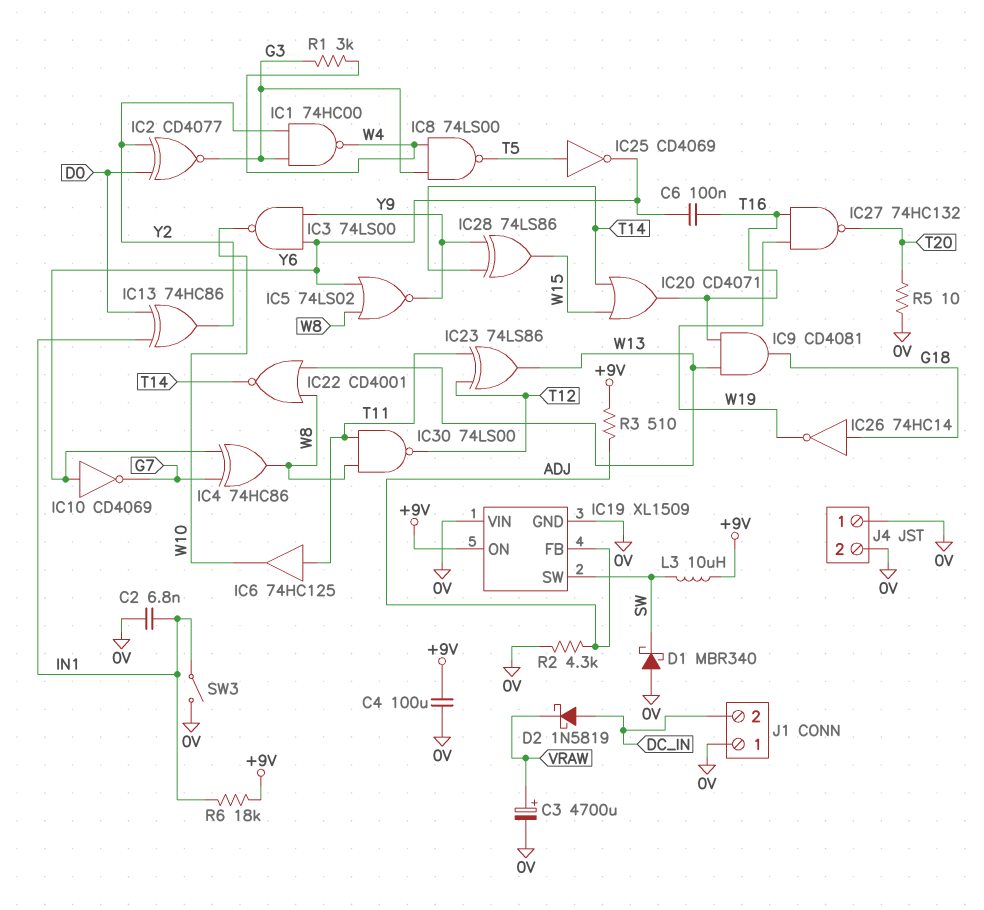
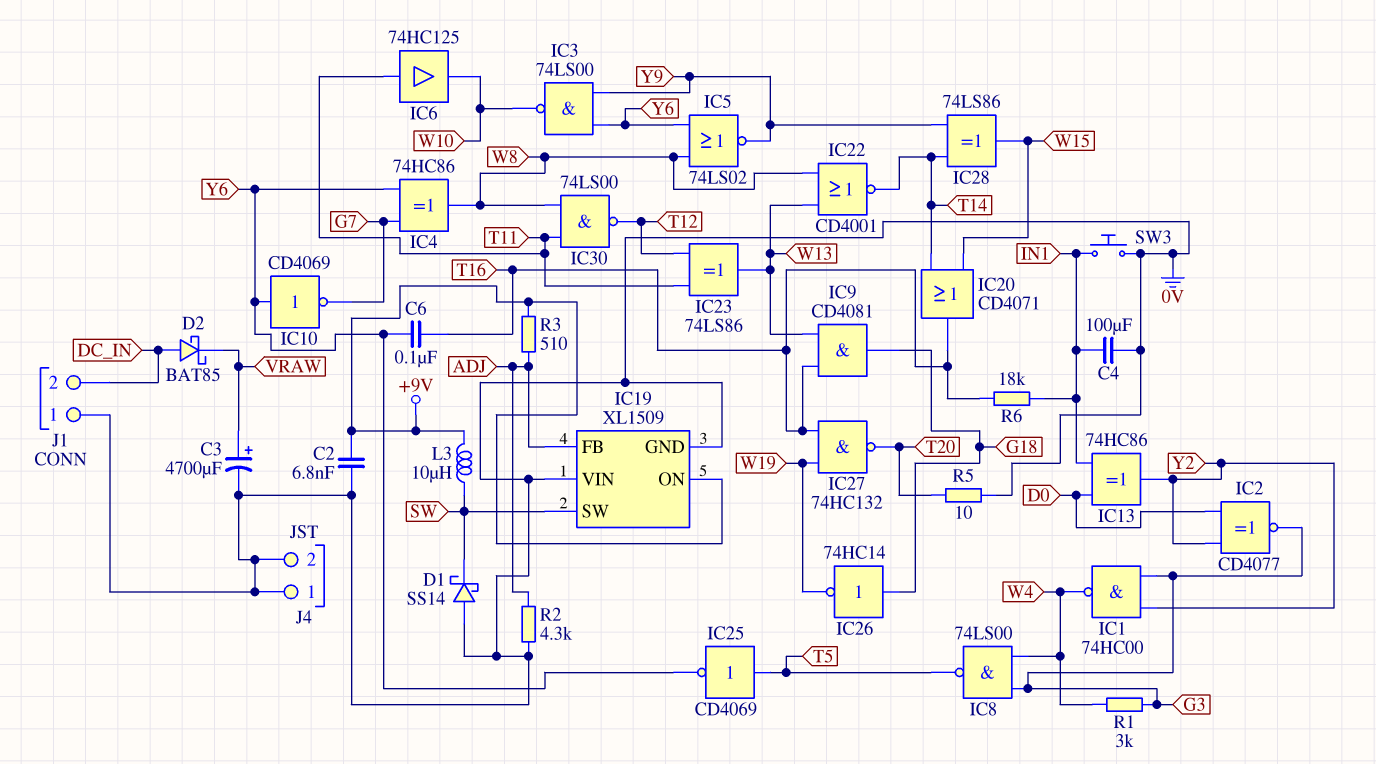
C2: 6.8nF (0V, IN1) -> 6.8nF (+9V, 0V)
C4: 100uF (+9V, 0V) -> 100uF (0V, IN1)
D1: schottky MBR340 (A 0V, K SW) -> schottky SS14 (A 0V, K SW)
D2: schottky 1N5819 (A DC_IN, K VRAW) -> schottky BAT85 (A DC_IN, K VRAW)
R6: 18k (+9V, IN1) -> 18k (IN1, T16)
SW3: switch (0V, IN1) -> button (0V, IN1)

